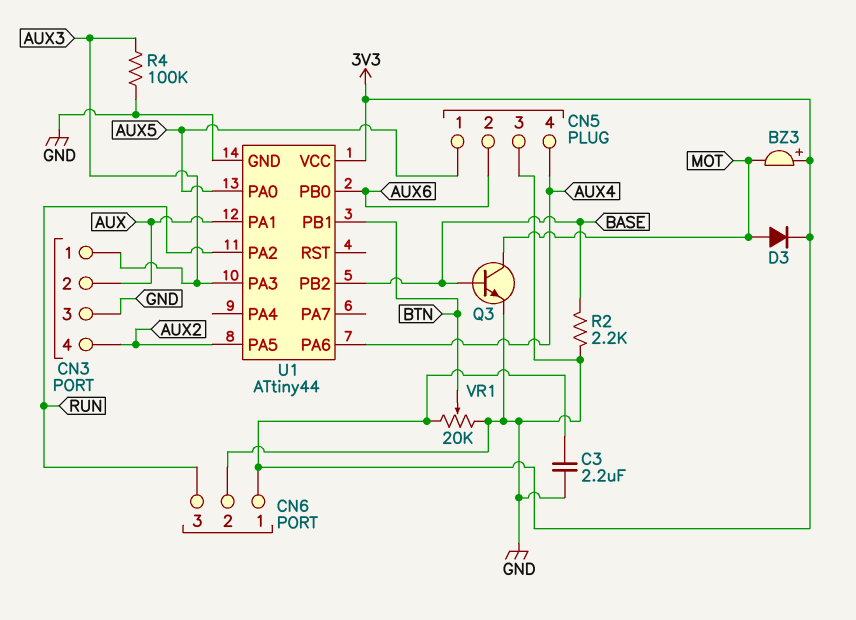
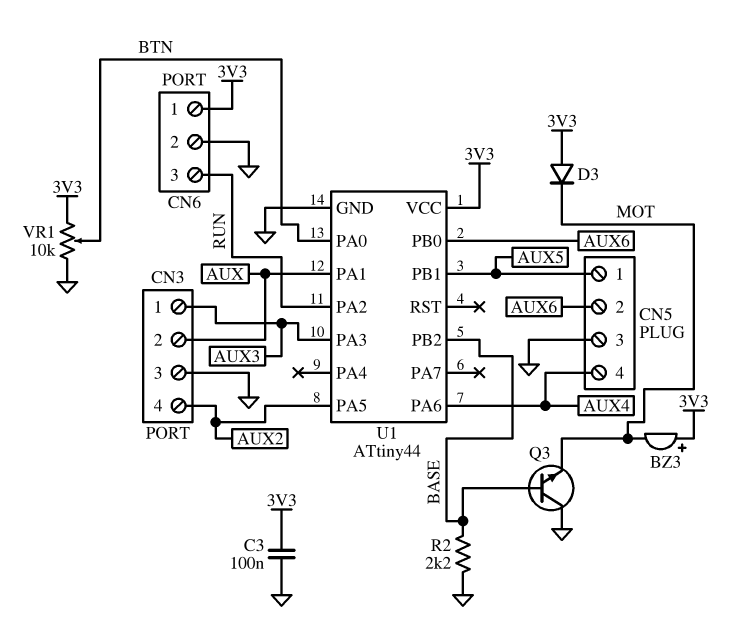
C3: 2.2uF (3V3, GND) -> 100nF (3V3, GND)
D3: diode (A MOT, K 3V3) -> diode (A 3V3, K MOT)
Q3: NPN (B BASE, C MOT, E GND) -> NPN (B BASE, C GND, E MOT)
R4: 100k (AUX3, GND) -> none
U1 pin PA0: AUX5 -> BTN
U1 pin PB1: BTN -> AUX5
VR1: 20k (3V3, GND, wiper BTN) -> 10k (3V3, GND, wiper BTN)

